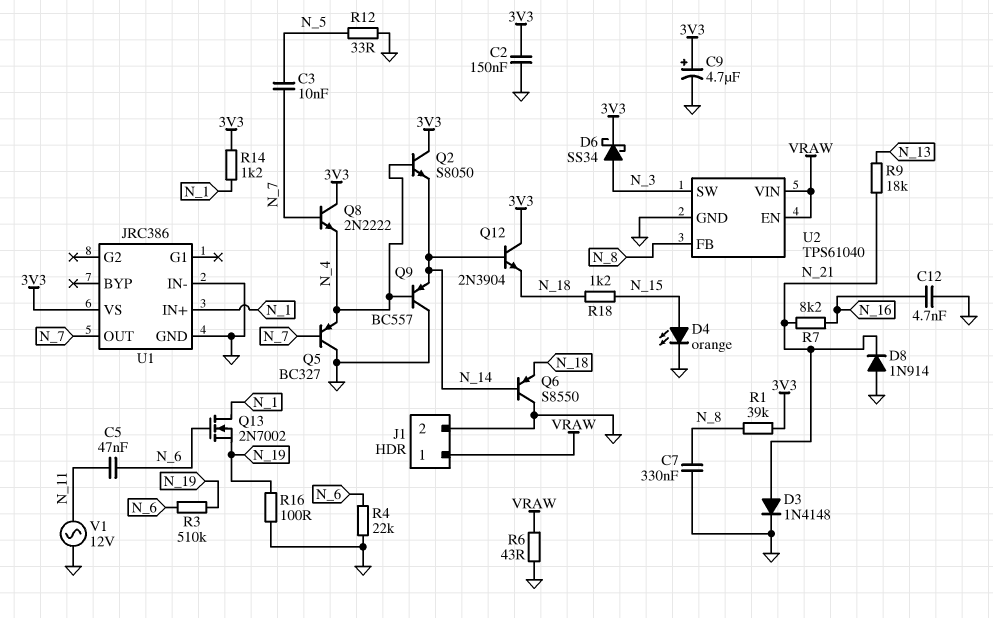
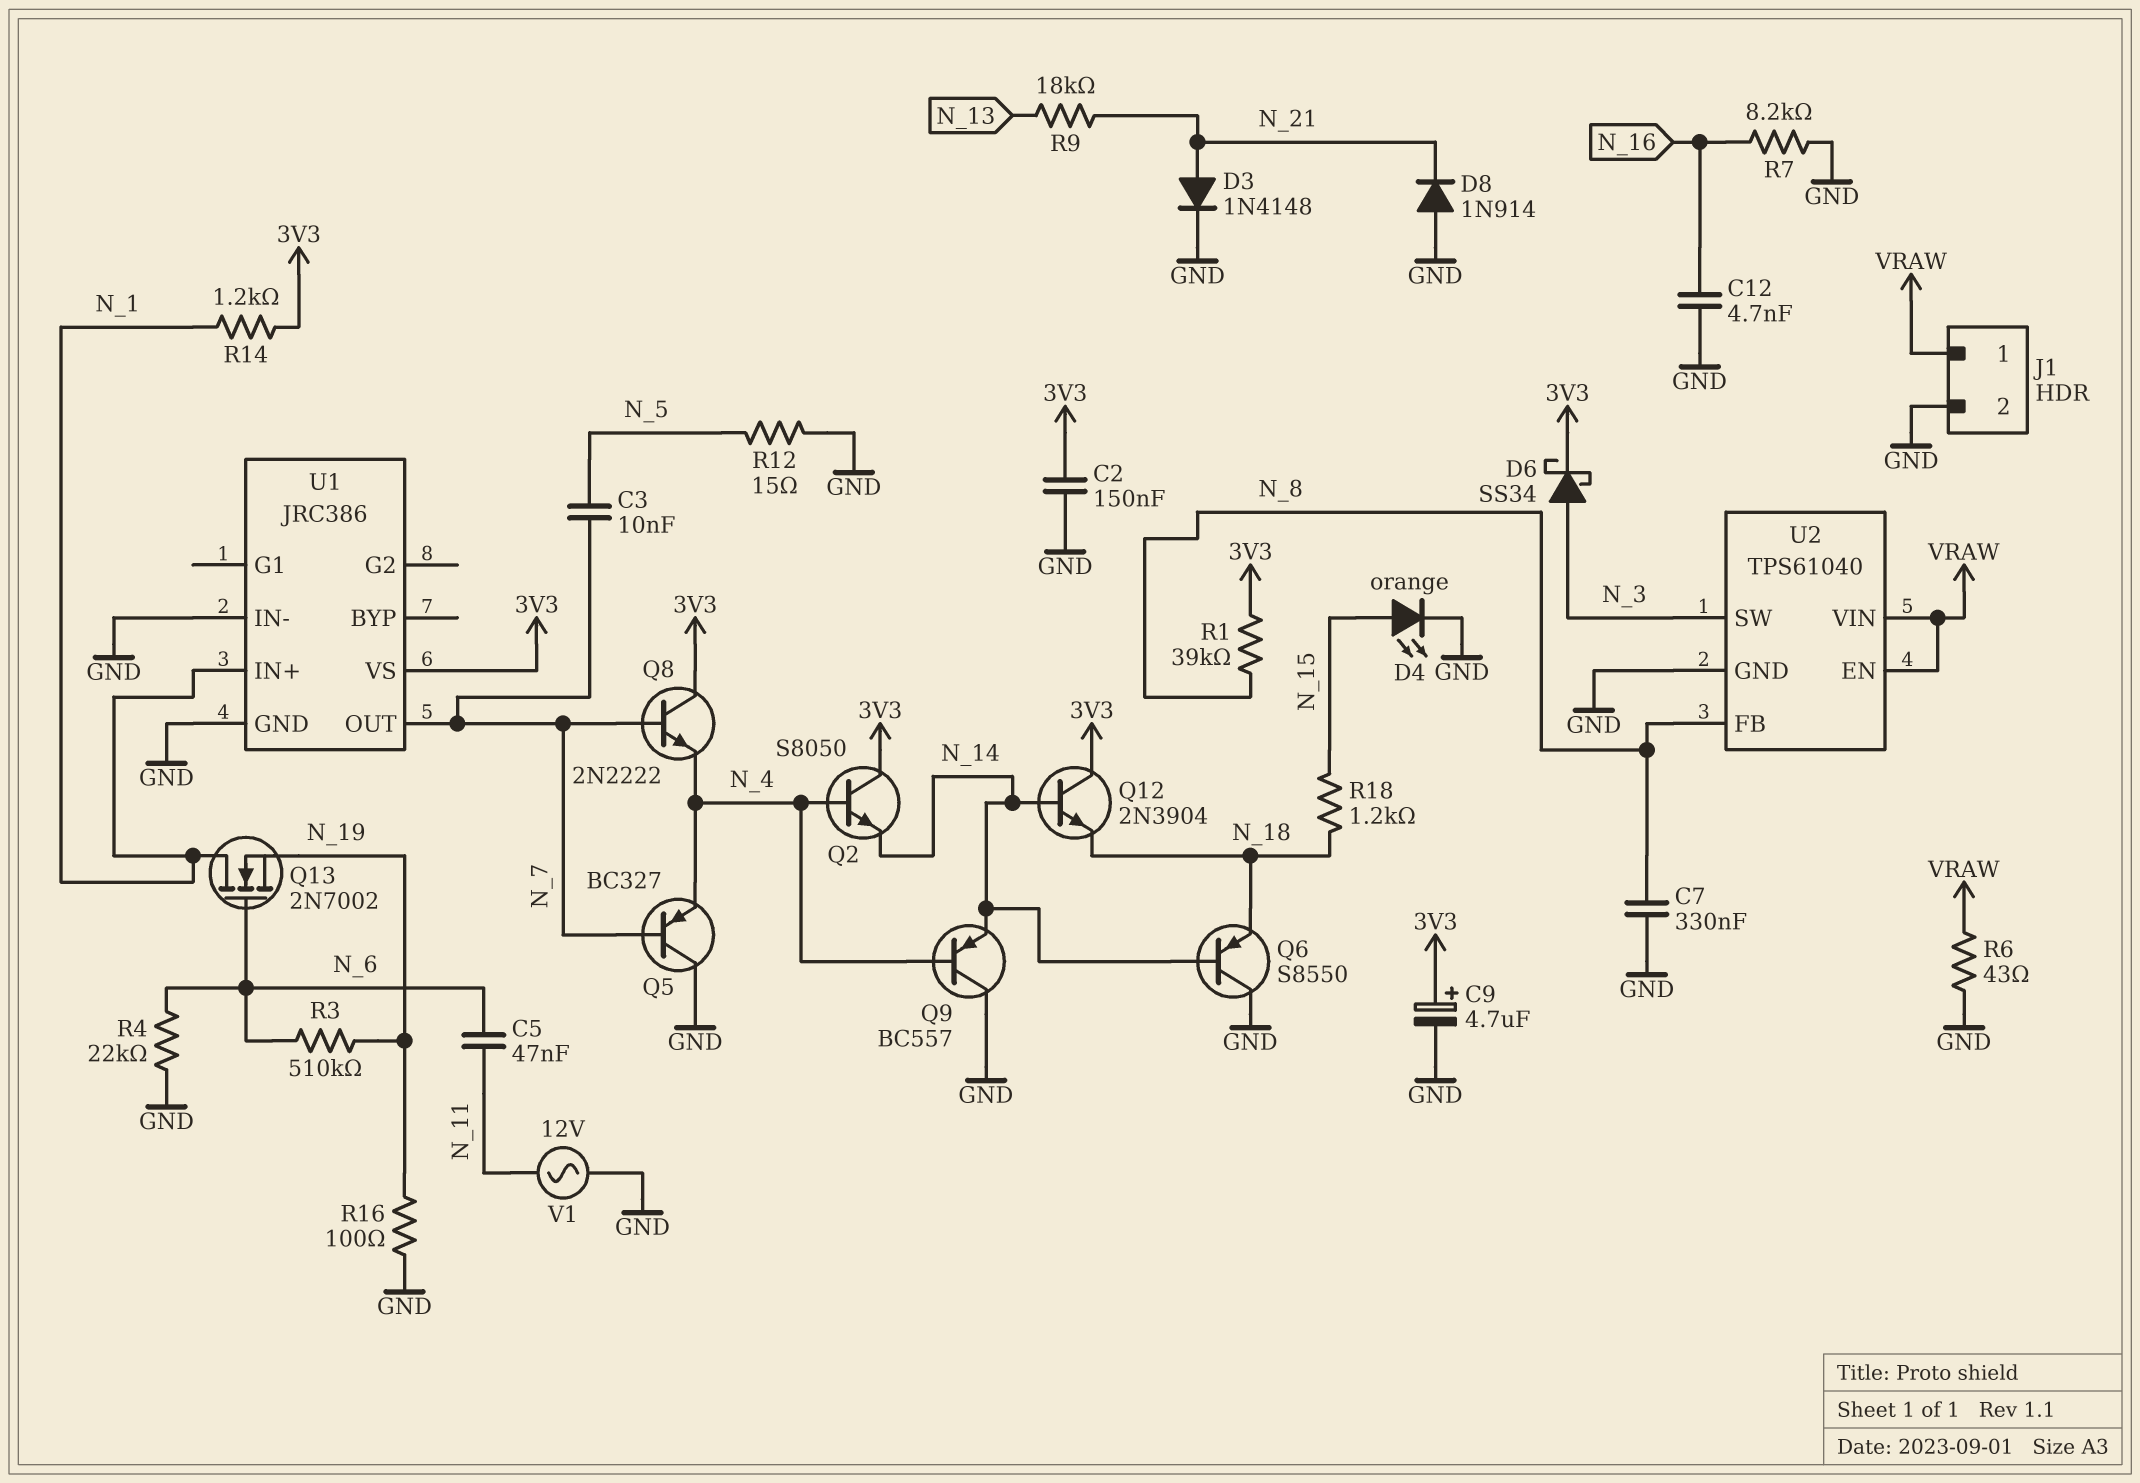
R7: 8.2k (N_16, N_21) -> 8.2k (GND, N_16)
R12: 33 (GND, N_5) -> 15 (GND, N_5)

